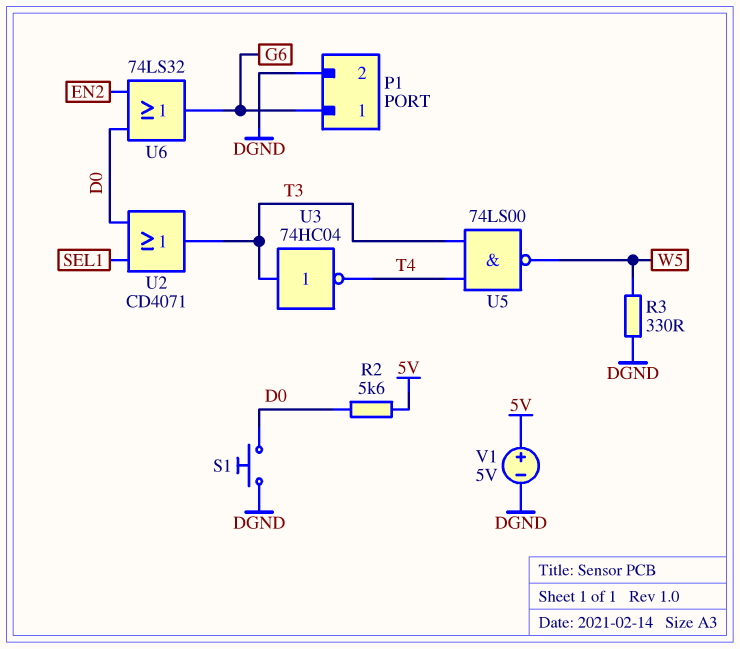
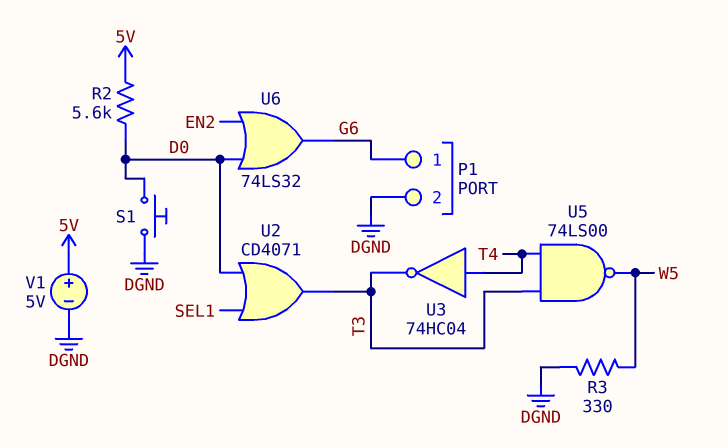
U3: NOT 74HC04 (in T3, out T4) -> NOT 74HC04 (in T4, out T3)

